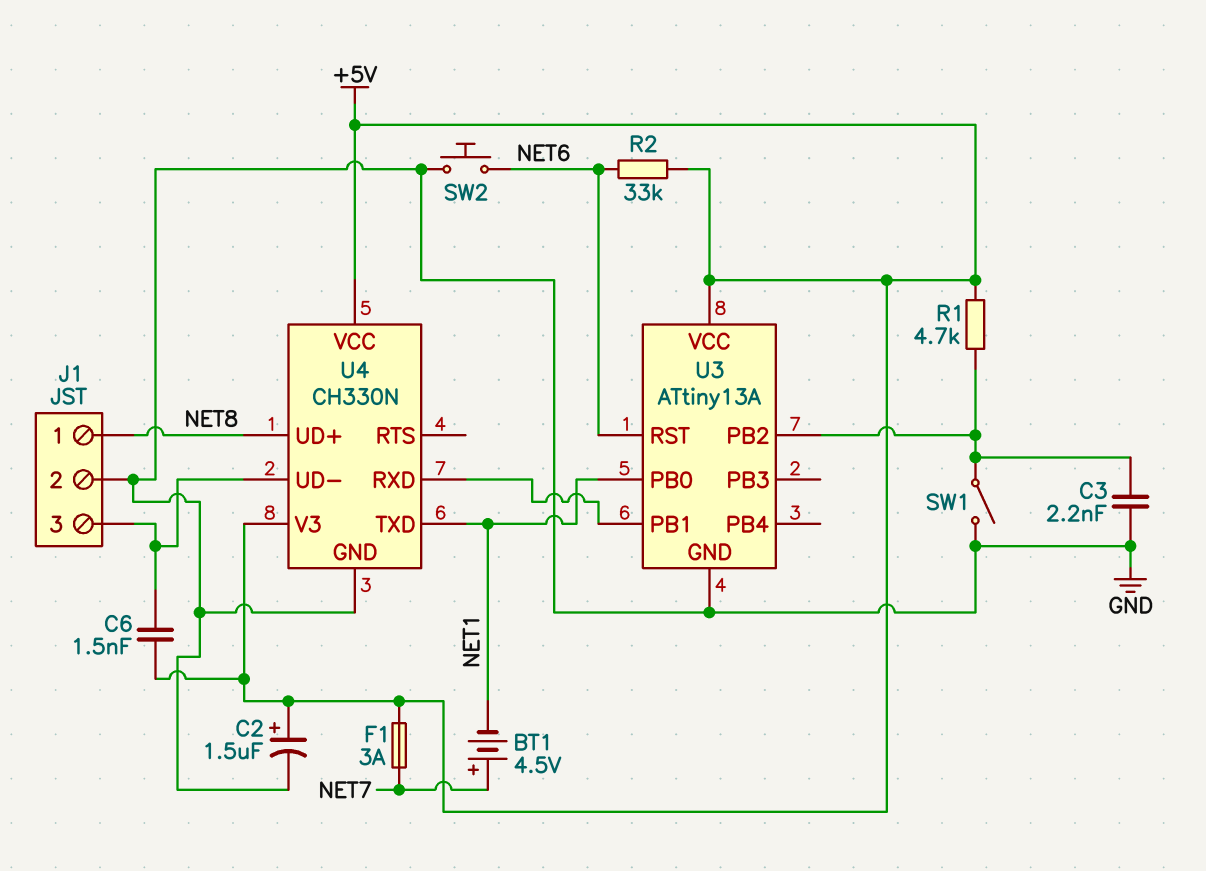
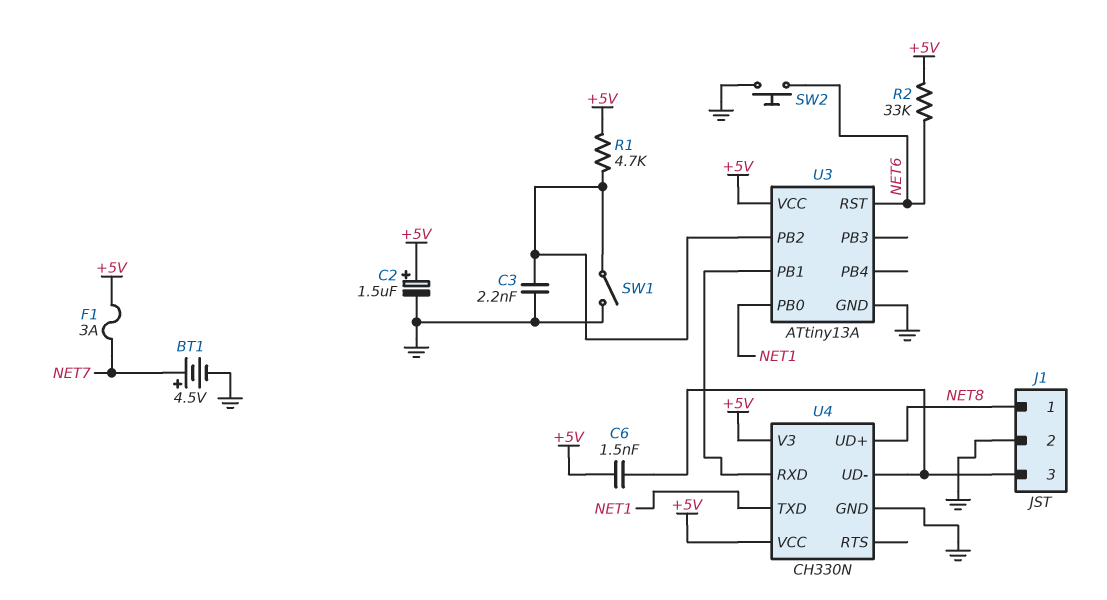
BT1: 4.5V (plus NET7, minus NET1) -> 4.5V (plus NET7, minus GND)

